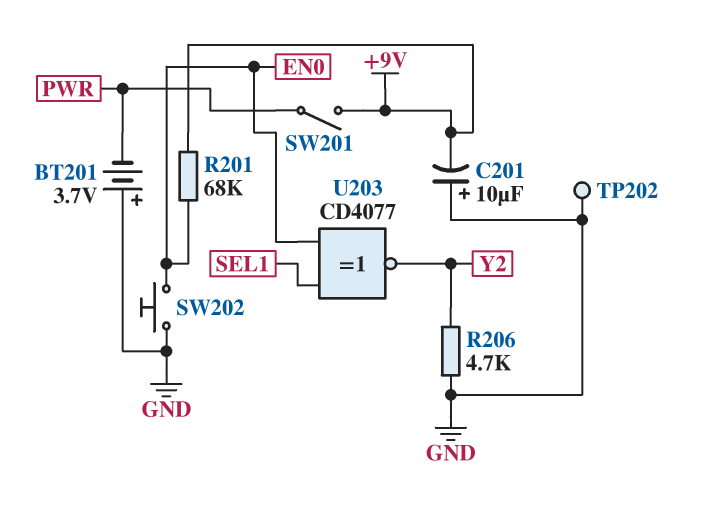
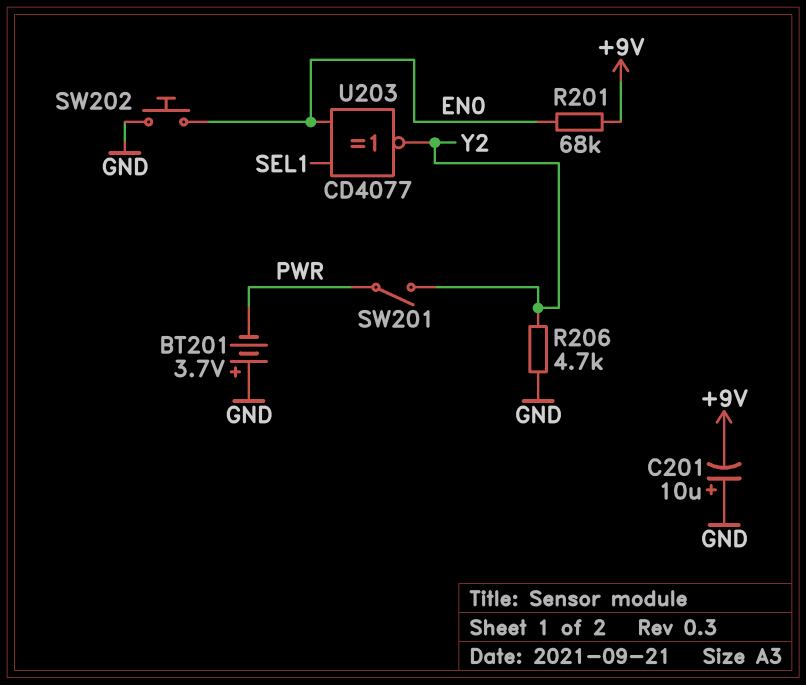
SW201: switch (+9V, PWR) -> switch (PWR, Y2)
TP202: test point (GND) -> none

